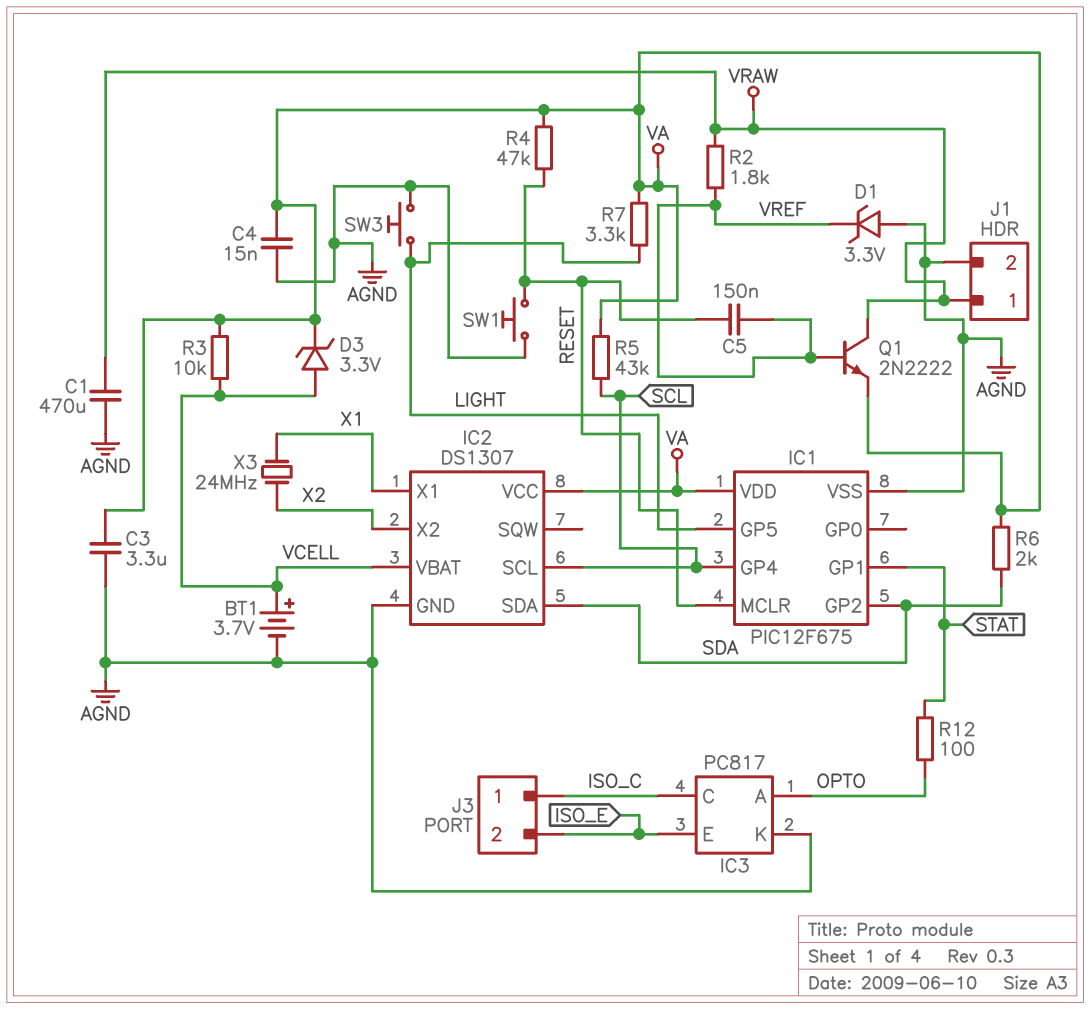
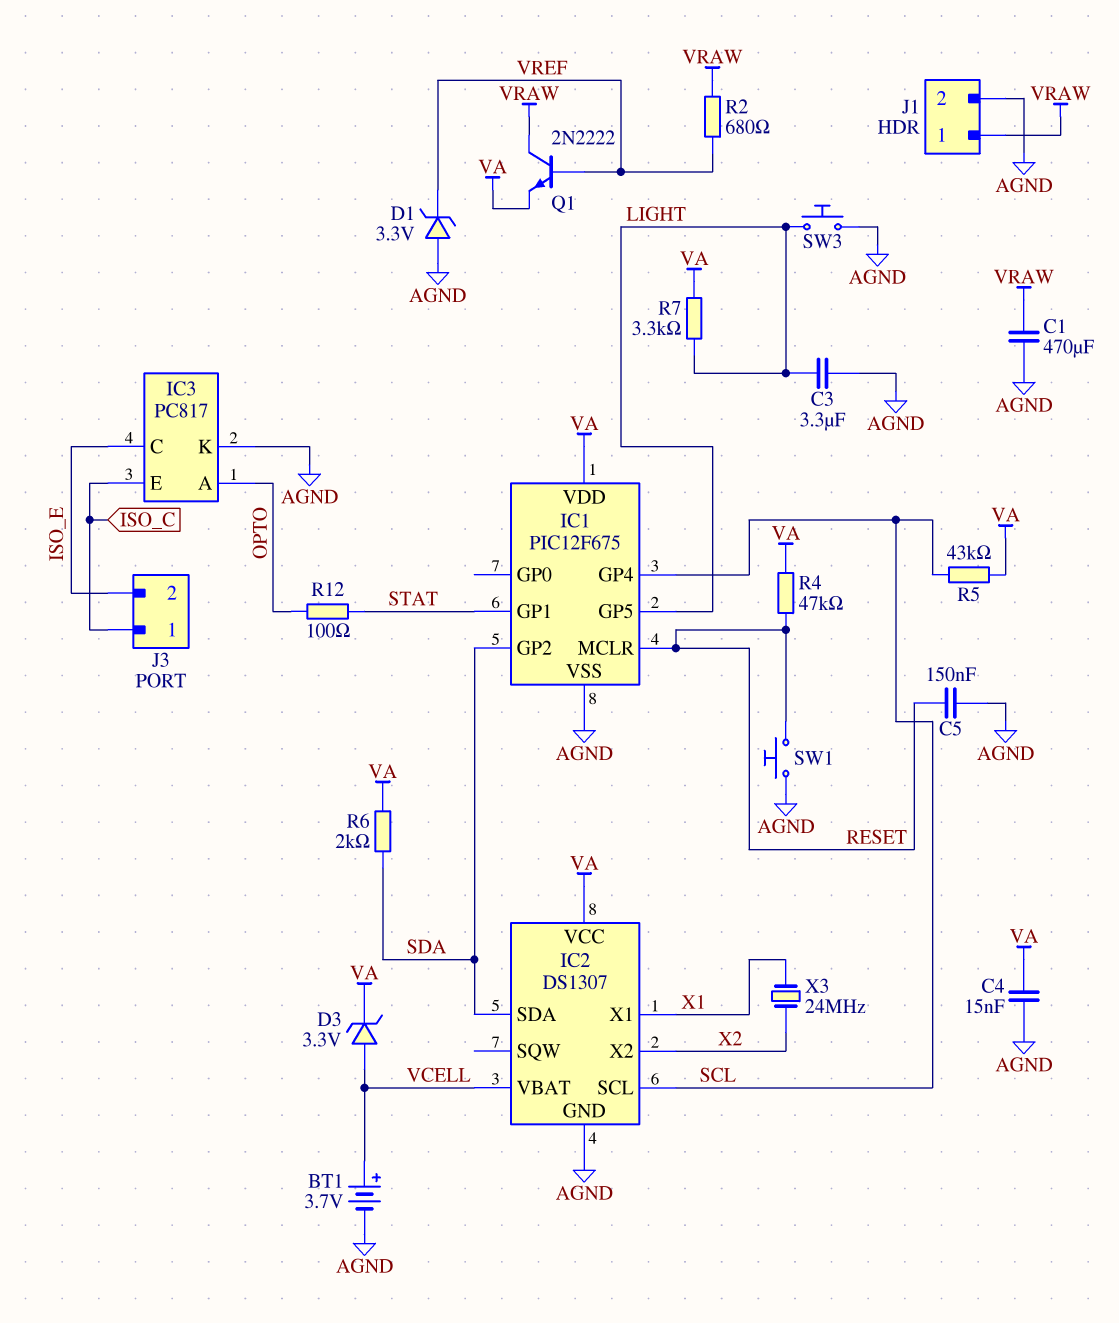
C3: 3.3uF (AGND, VA) -> 3.3uF (AGND, LIGHT)
C5: 150nF (RESET, VREF) -> 150nF (AGND, RESET)
IC3 pin C: ISO_C -> ISO_E
IC3 pin E: ISO_E -> ISO_C
R2: 1.8k (VRAW, VREF) -> 680 (VRAW, VREF)
R3: 10k (VA, VCELL) -> none

